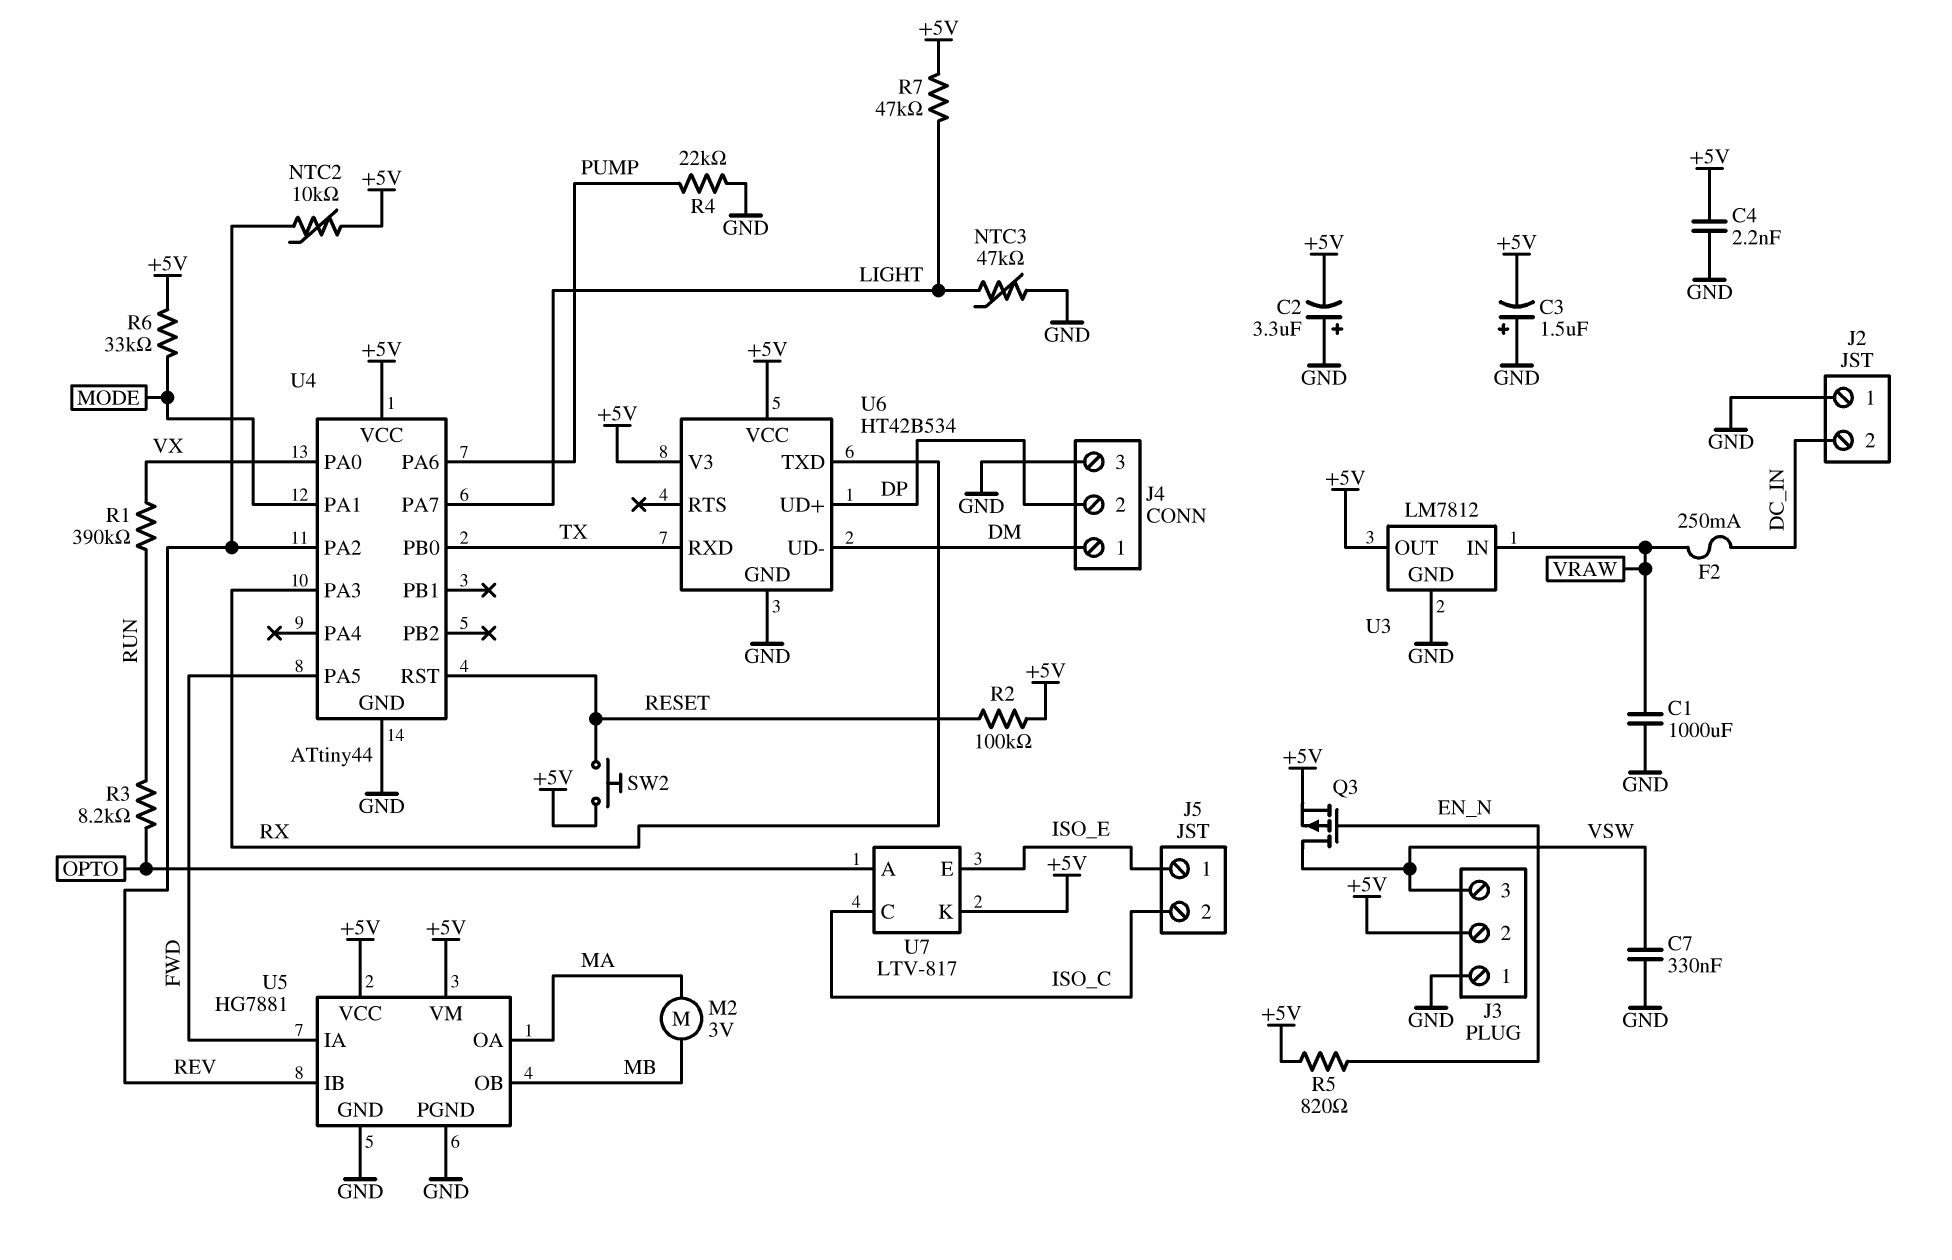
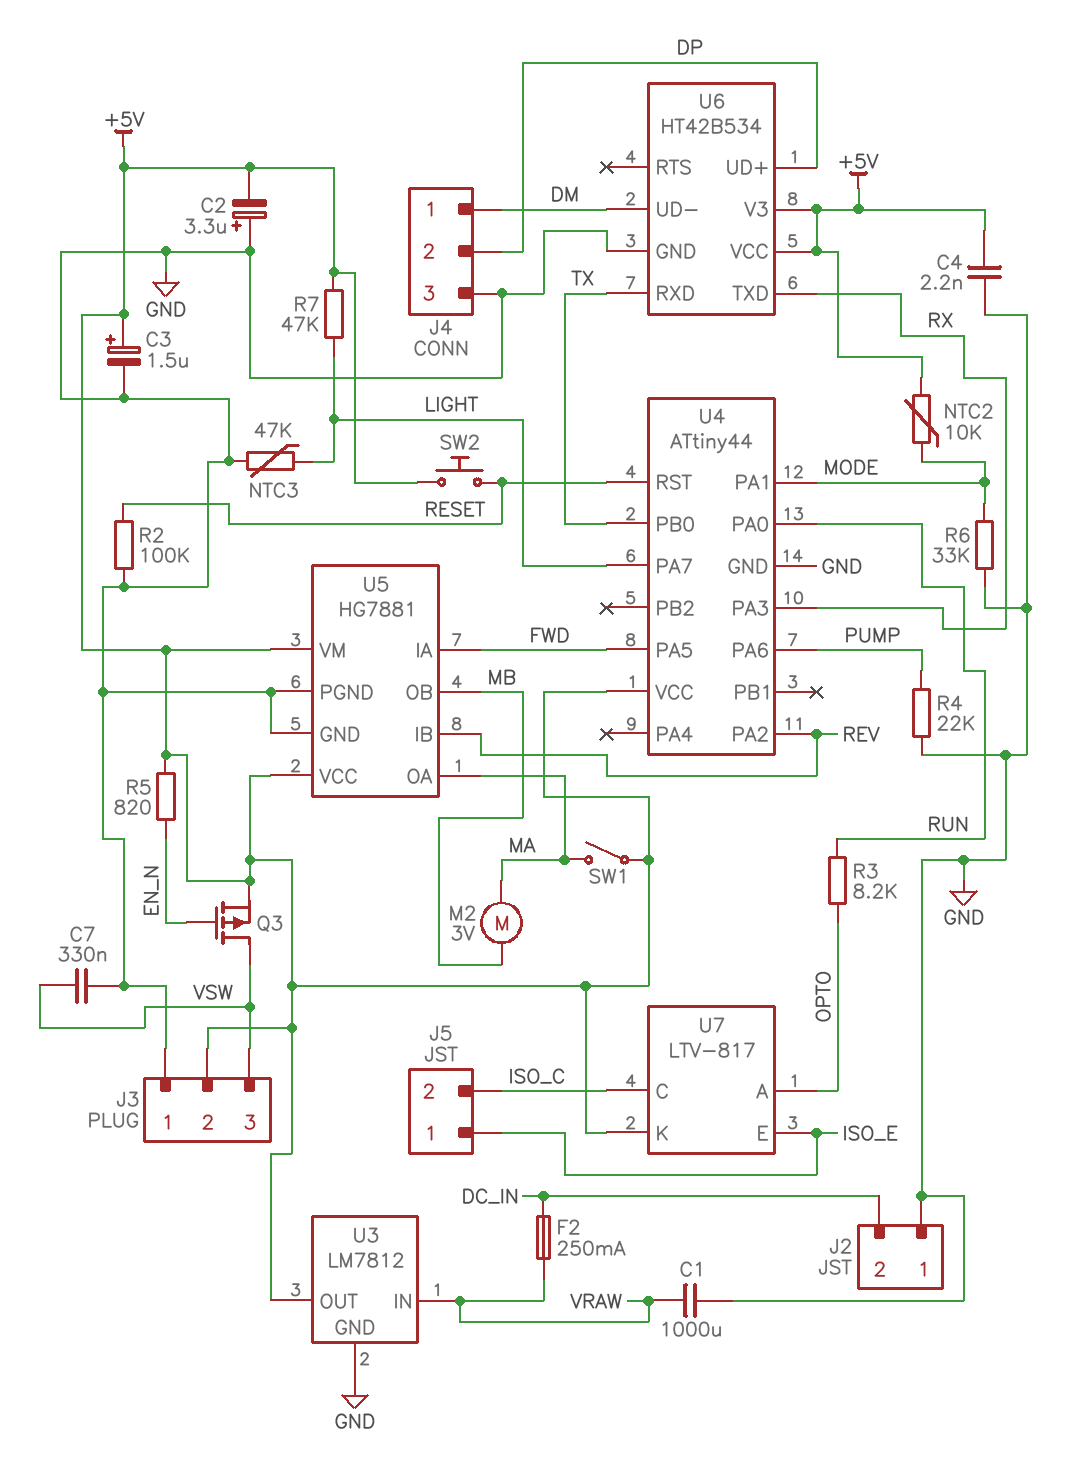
C3: 1.5uF (plus GND, minus +5V) -> 1.5uF (plus +5V, minus GND)
NTC2: 10k (+5V, REV) -> 10k (+5V, MODE)
R1: 390k (RUN, VX) -> none
R2: 100k (+5V, RESET) -> 100k (GND, RESET)
R6: 33k (+5V, MODE) -> 33k (GND, MODE)
SW1: none -> switch (+5V, MA)
U4 pin PA0: VX -> RUN

